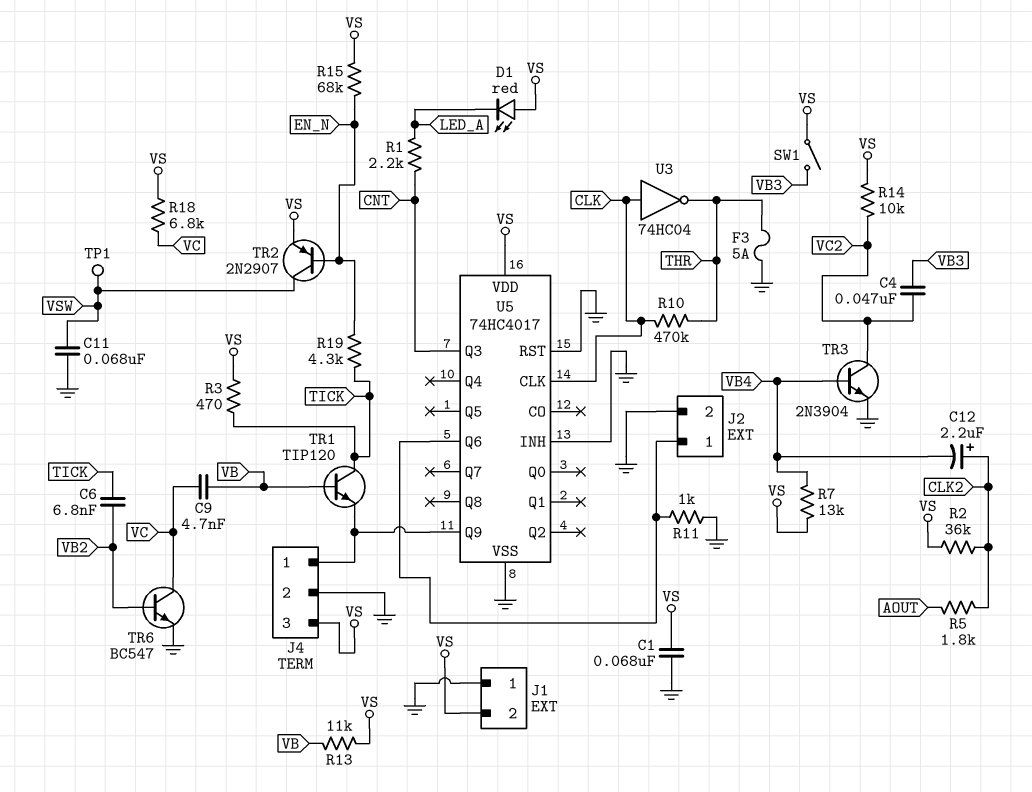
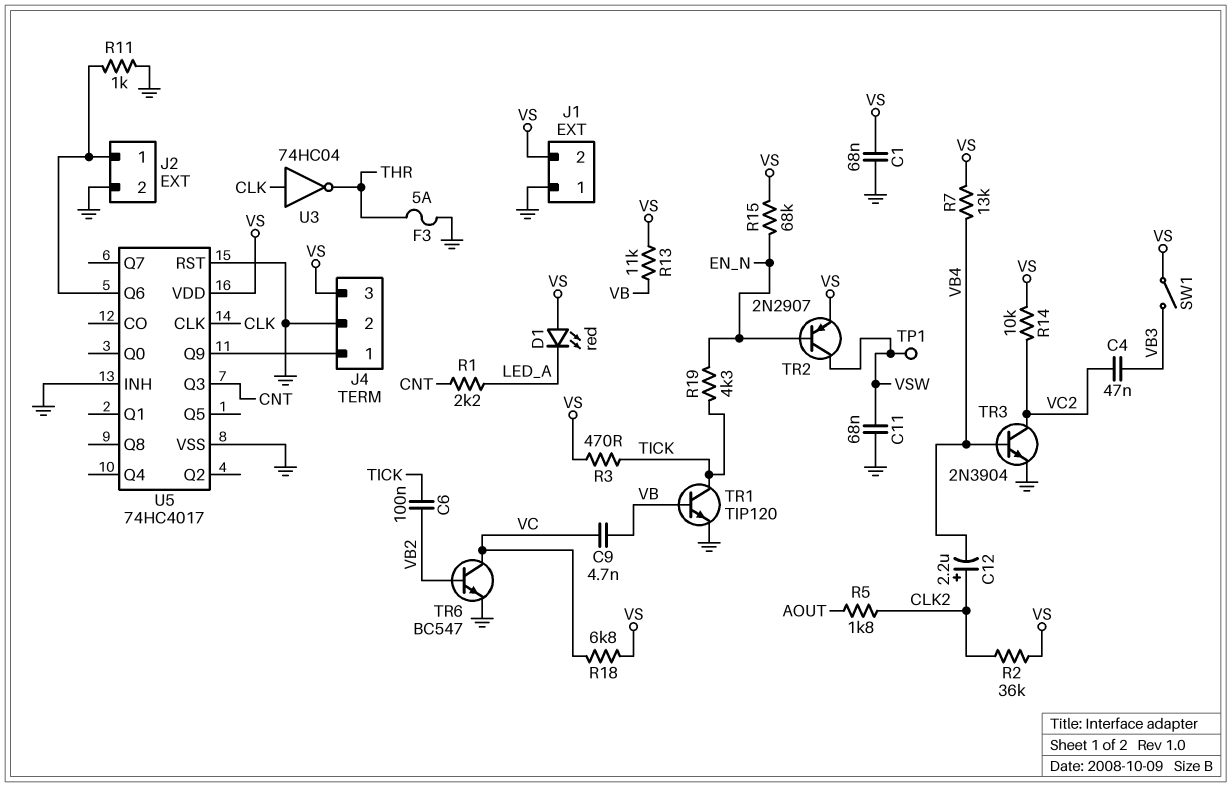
C6: 6.8nF (TICK, VB2) -> 100nF (TICK, VB2)
R10: 470k (CLK, THR) -> none
TR1: NPN TIP120 (B VB, C TICK, E J4/1) -> NPN TIP120 (B VB, C TICK, E GND)

